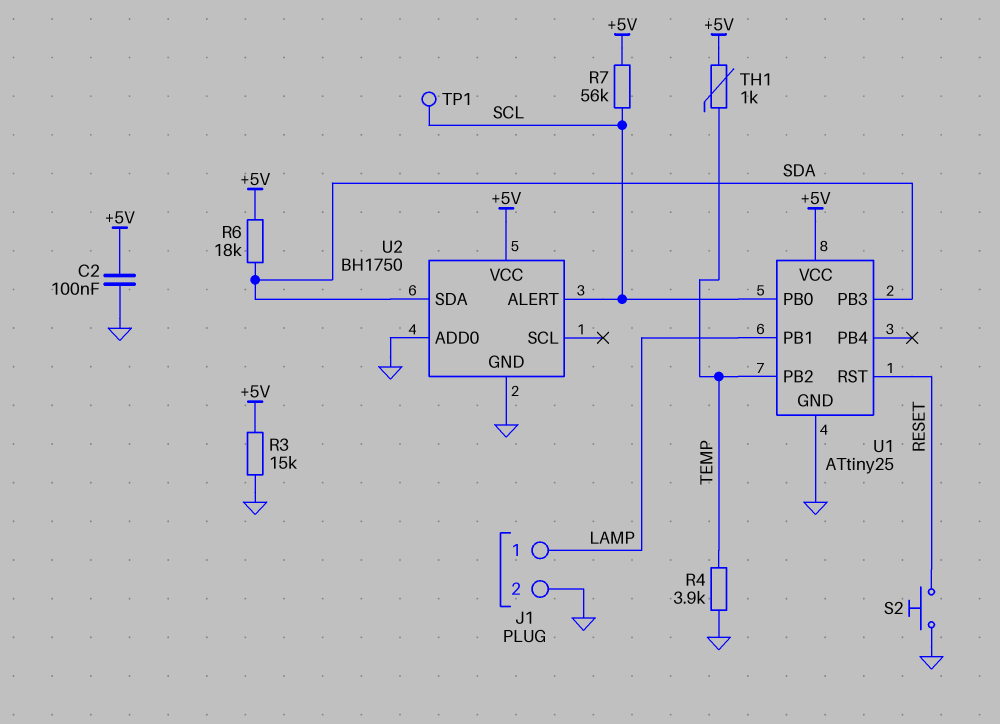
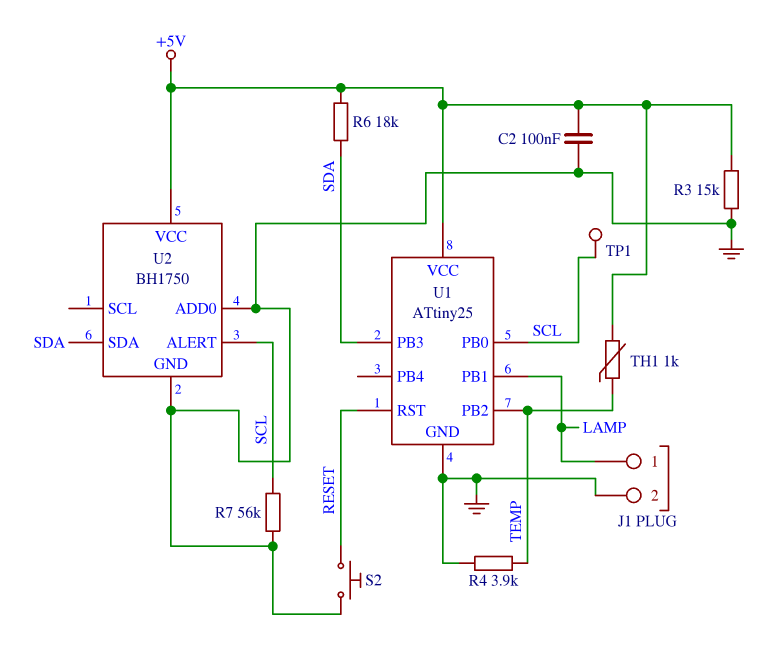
R7: 56k (+5V, SCL) -> 56k (GND, SCL)

